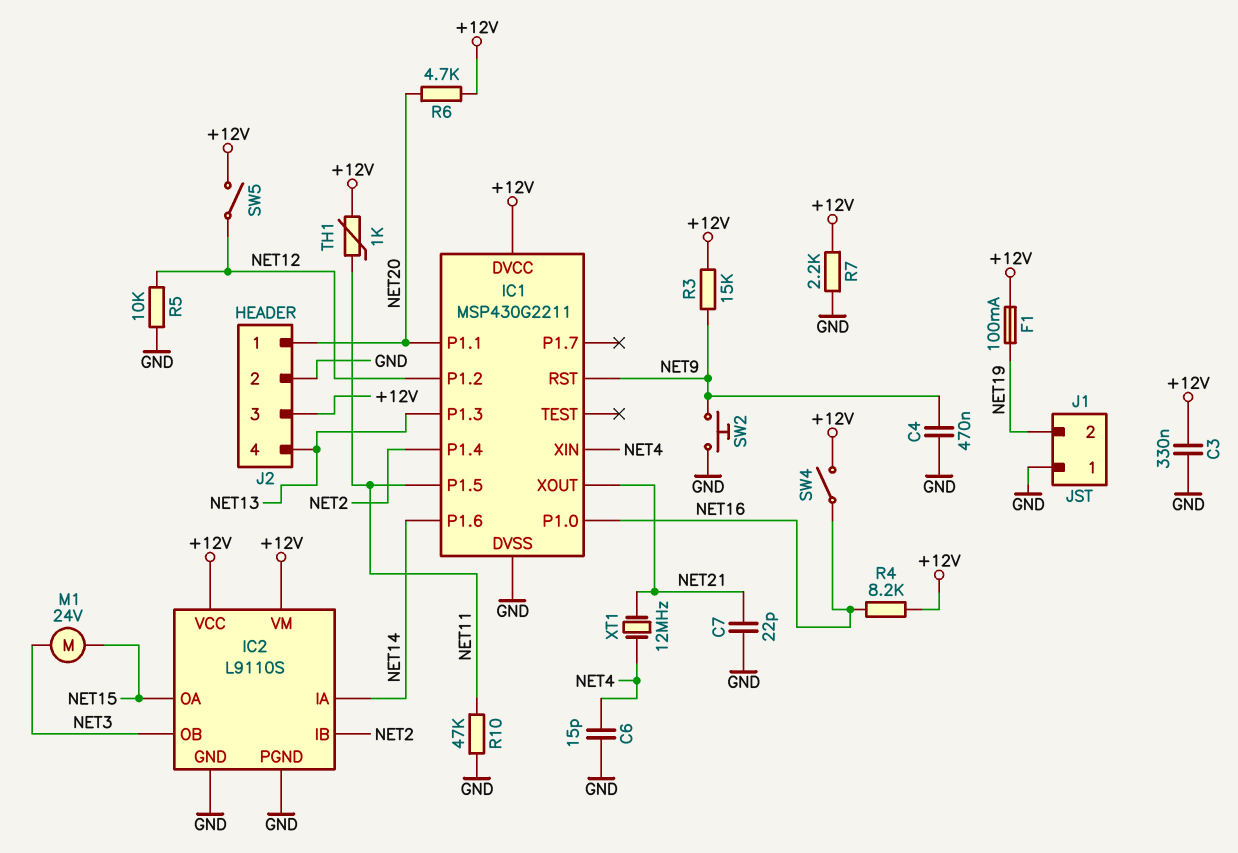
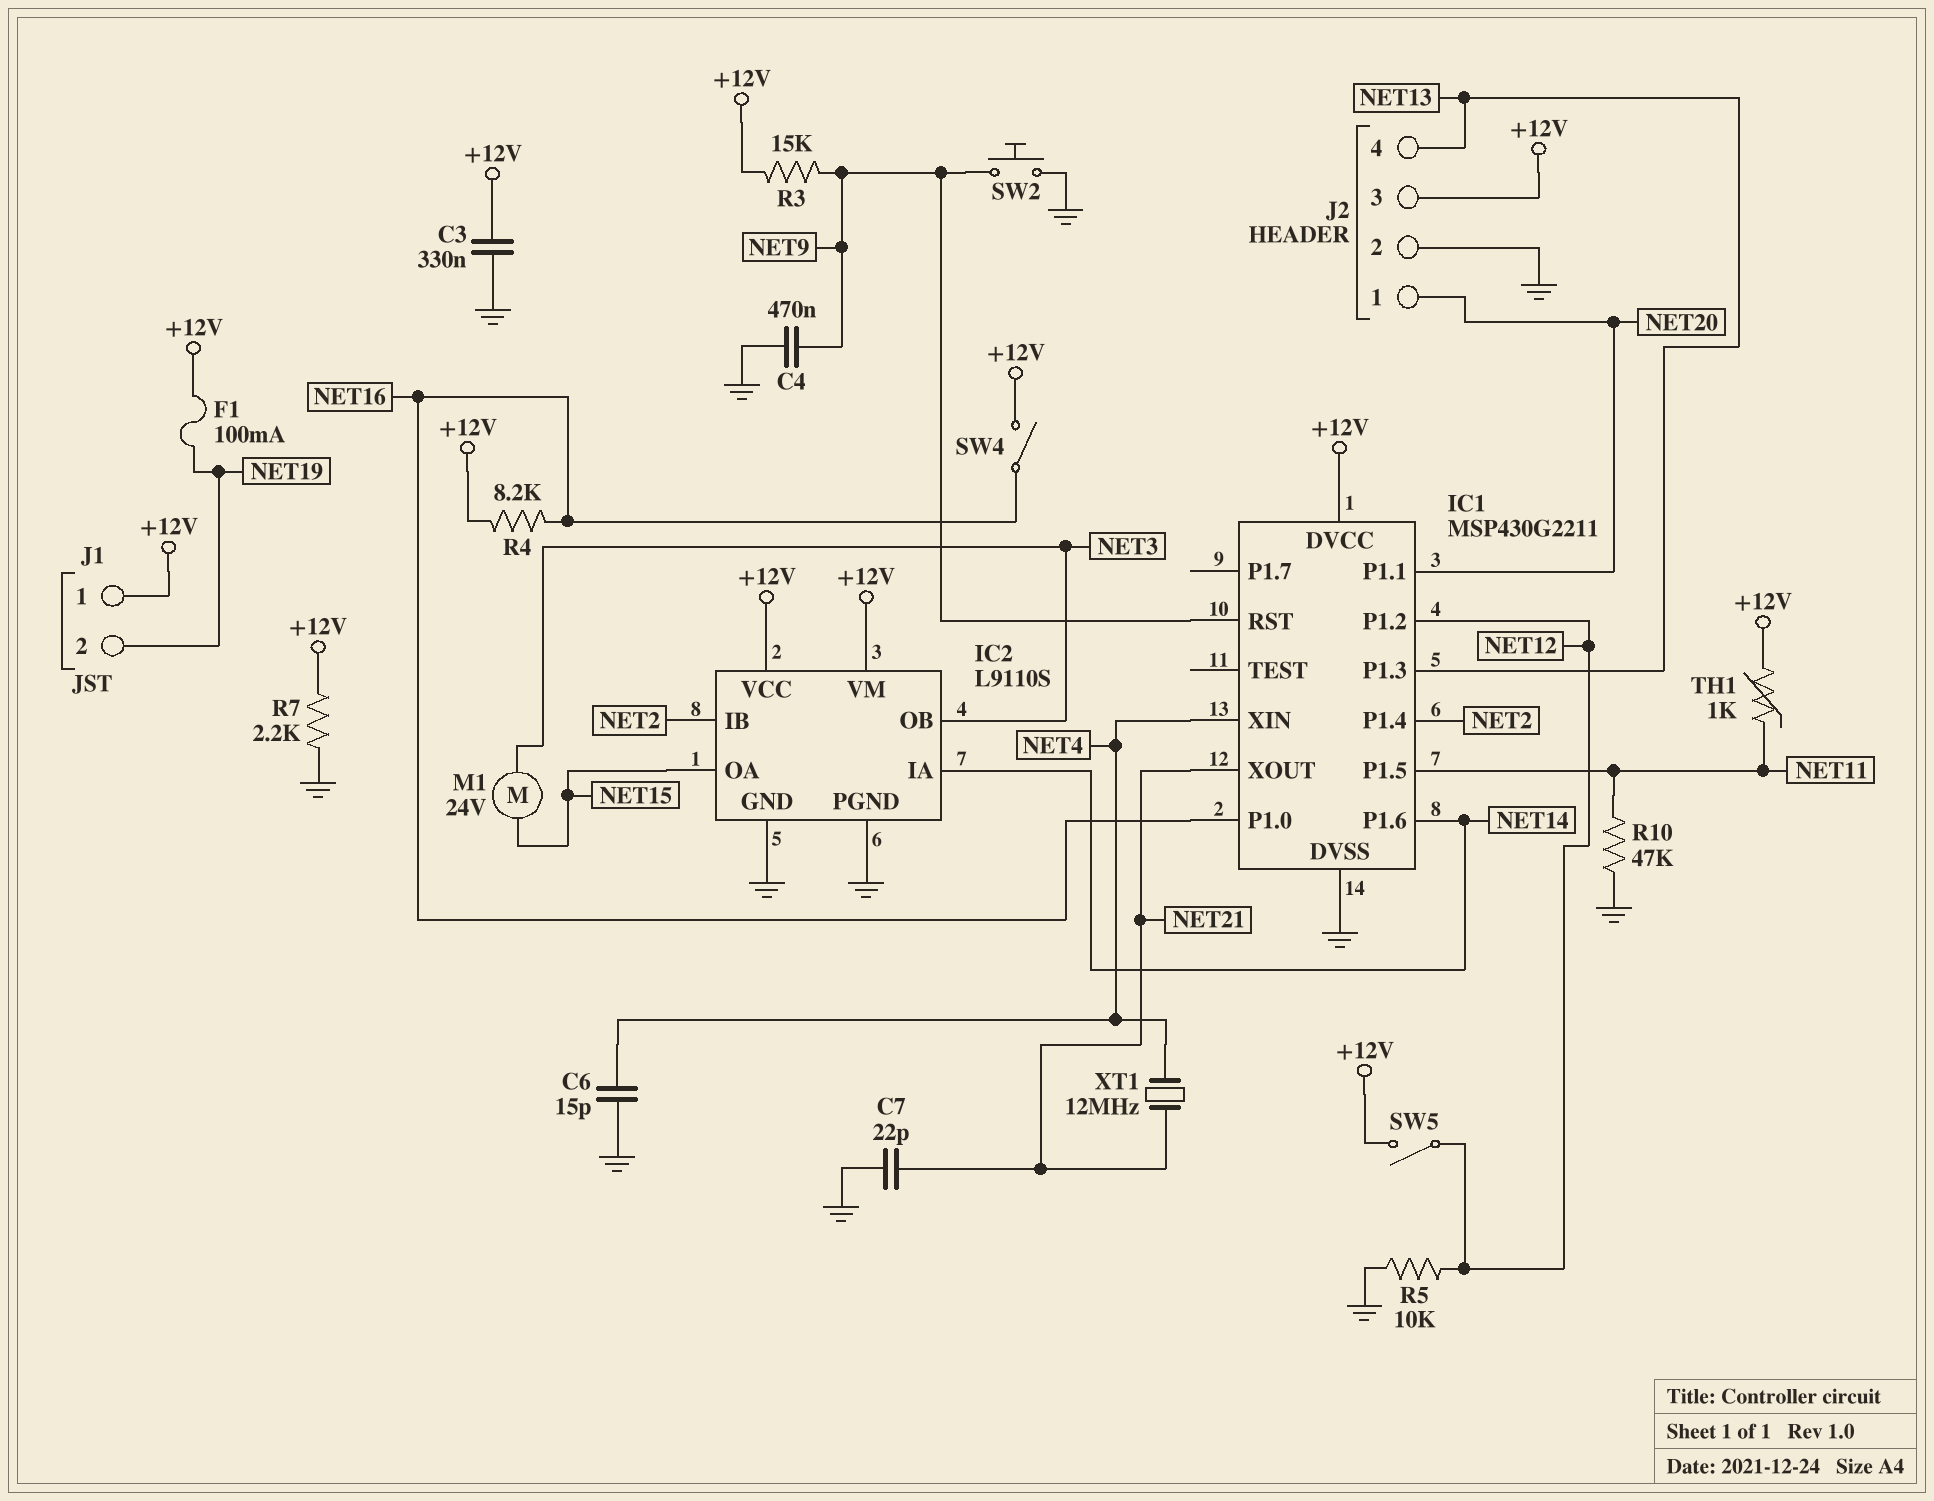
J1 pin 1: GND -> +12V
R6: 4.7k (+12V, NET20) -> none

